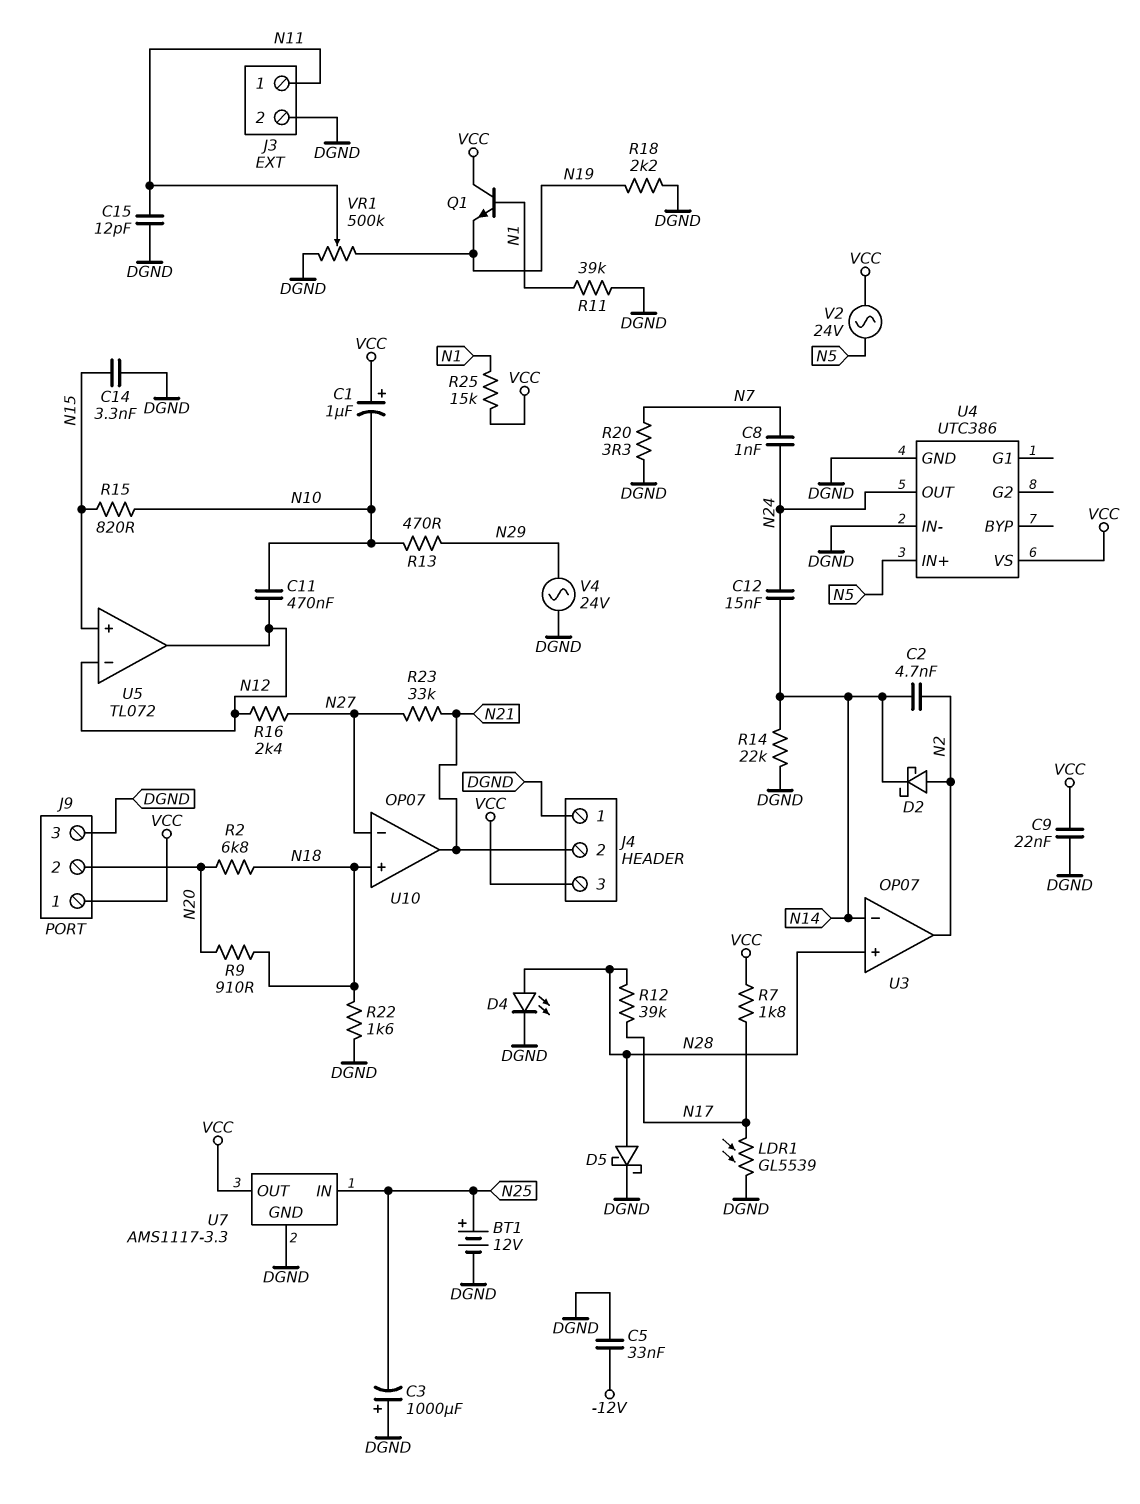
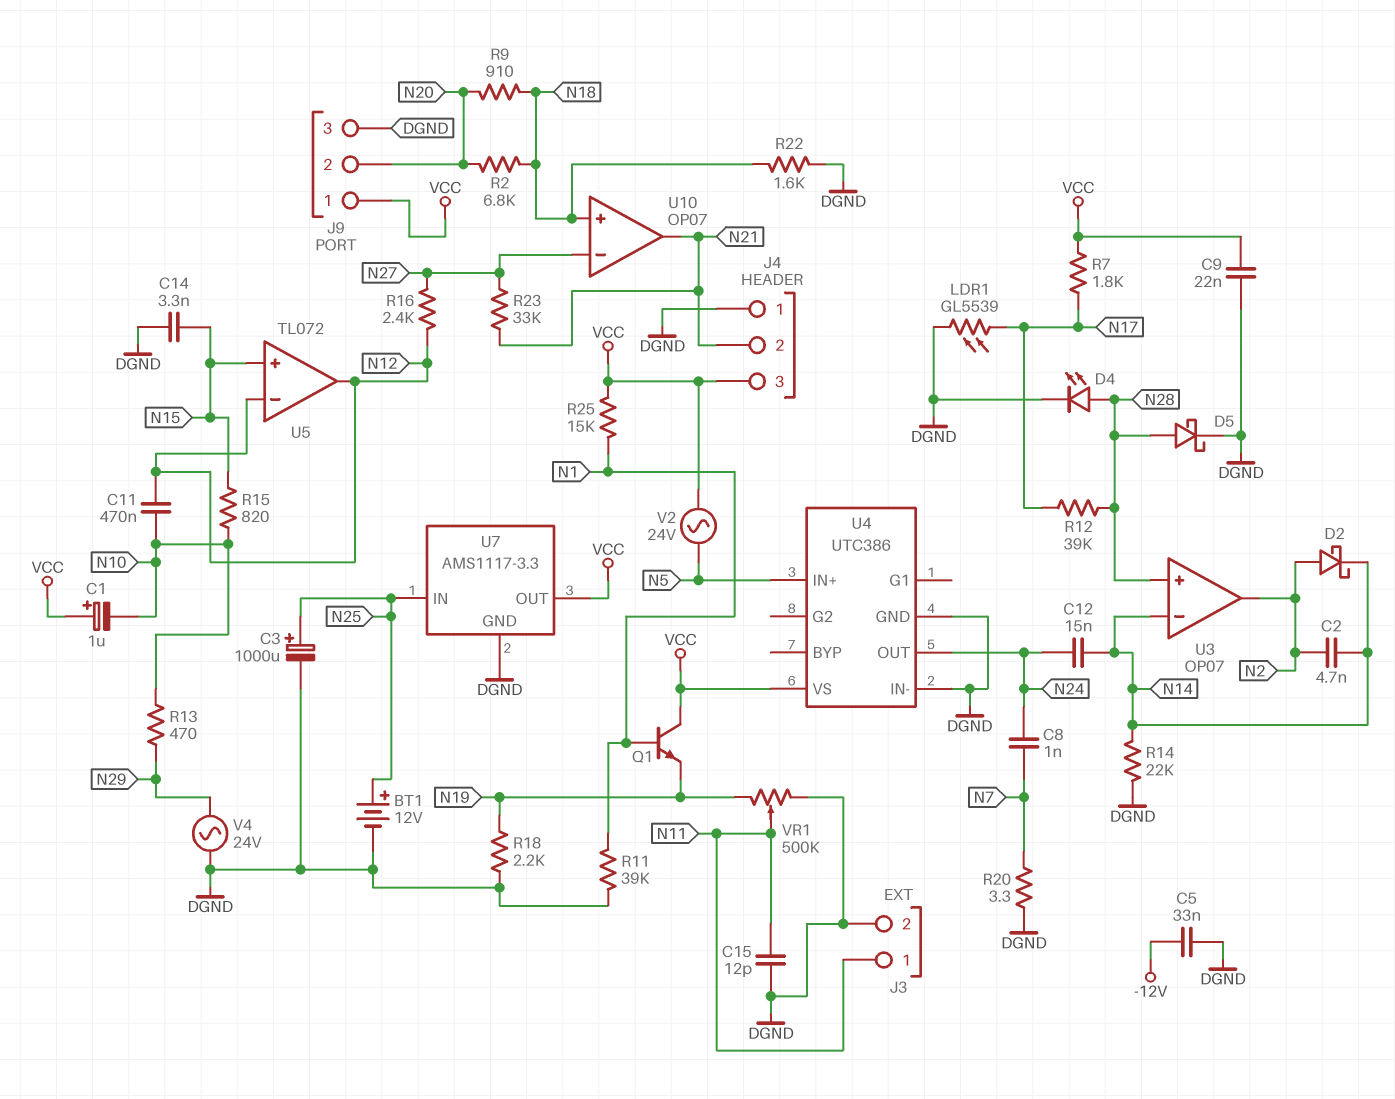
C3: 1000uF (plus DGND, minus N25) -> 1000uF (plus N25, minus DGND)

